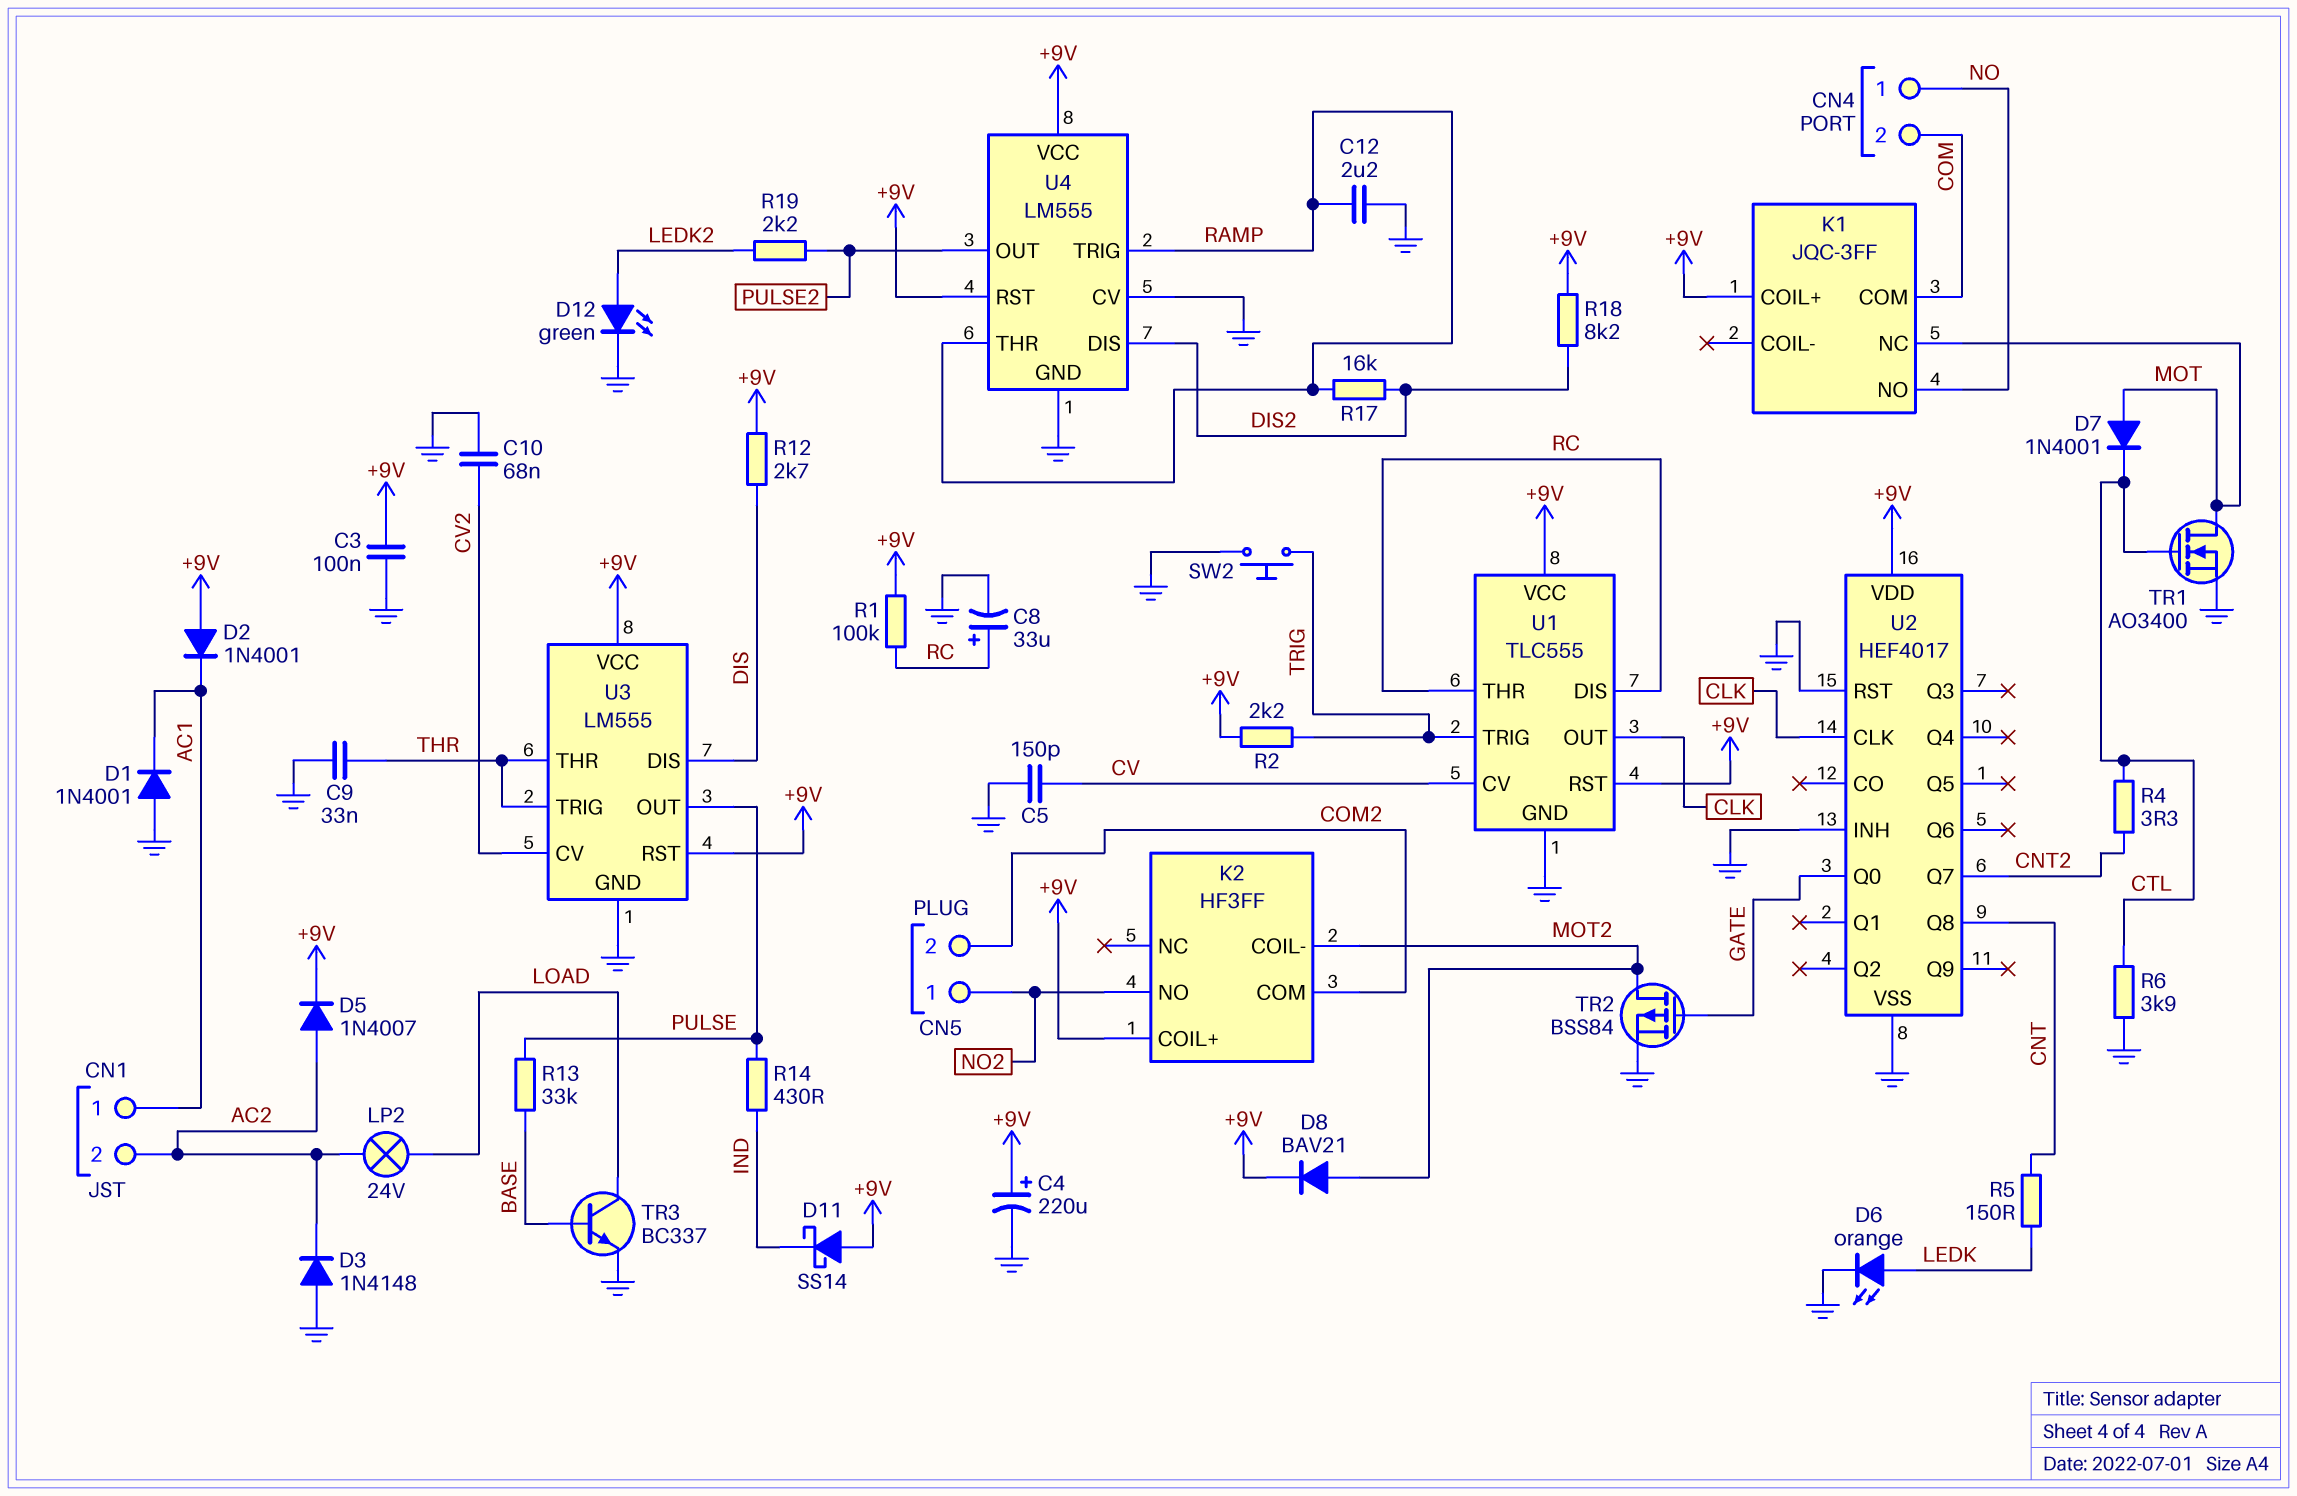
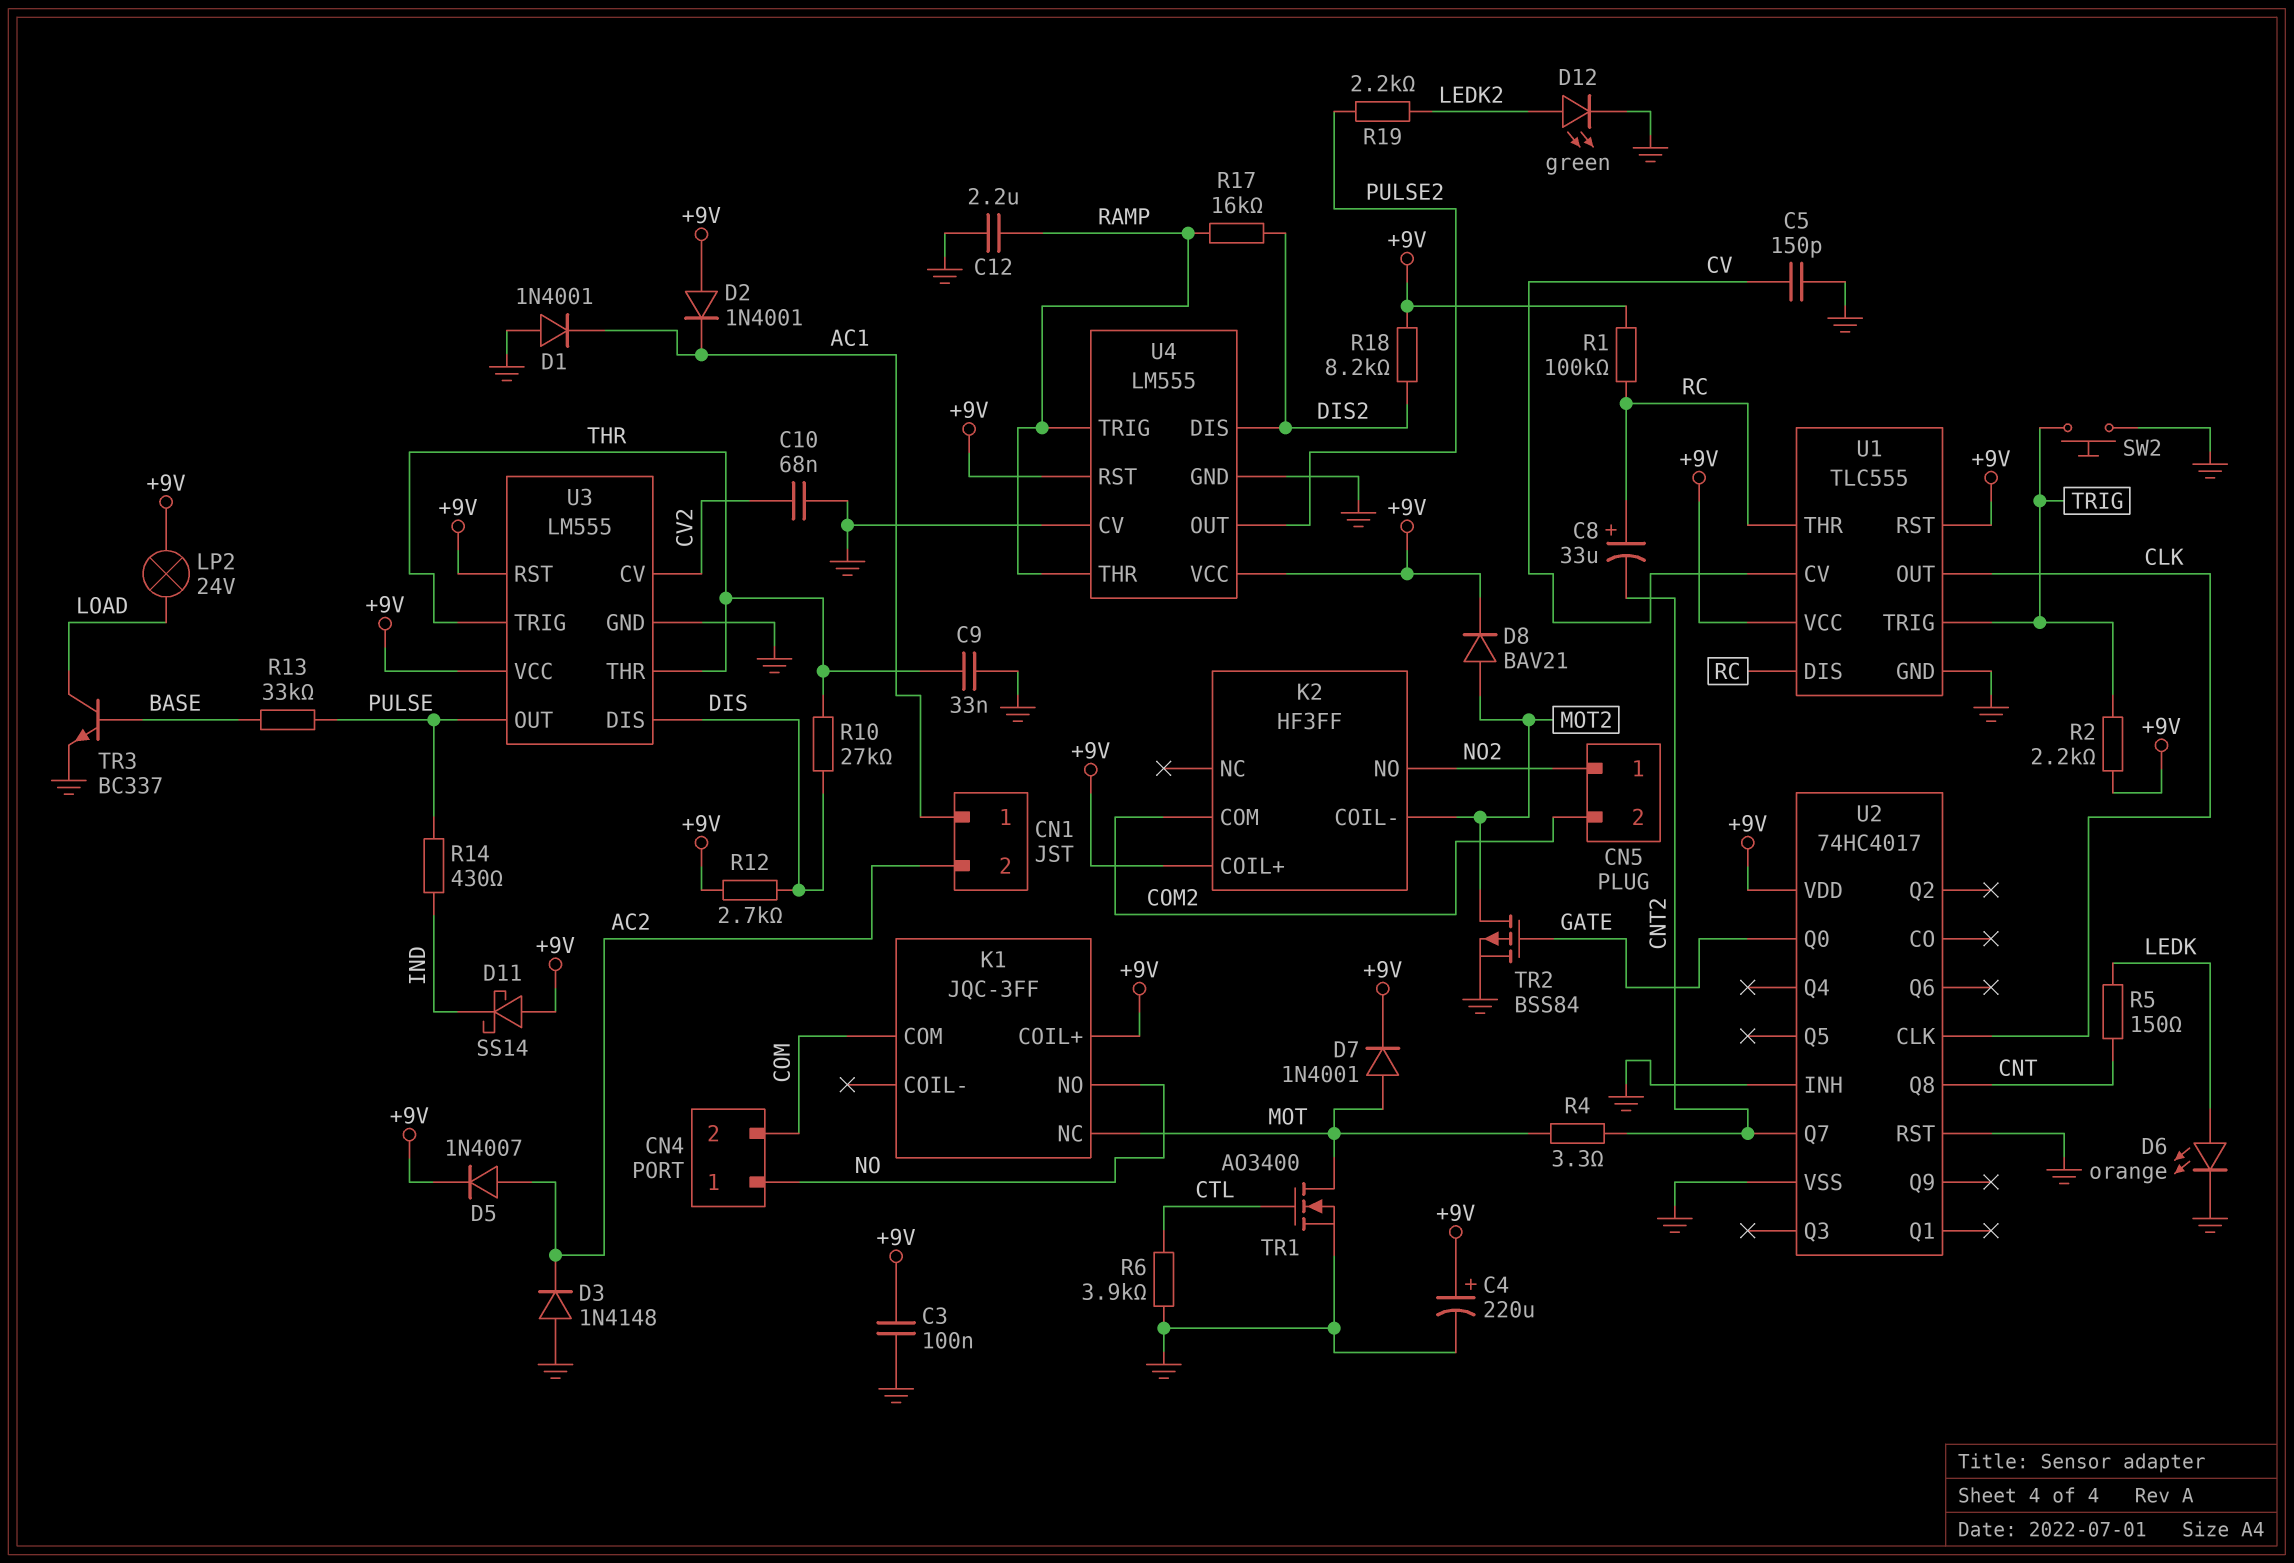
C8: 33uF (plus RC, minus GND) -> 33uF (plus RC, minus CNT2)
D7: diode 1N4001 (A MOT, K CTL) -> diode 1N4001 (A MOT, K +9V)
LP2: lamp 24V (AC2, LOAD) -> lamp 24V (+9V, LOAD)
R4: 3.3 (CNT2, CTL) -> 3.3 (CNT2, MOT)
R10: none -> 27k (DIS, THR)
U2: HEF4017 -> 74HC4017

